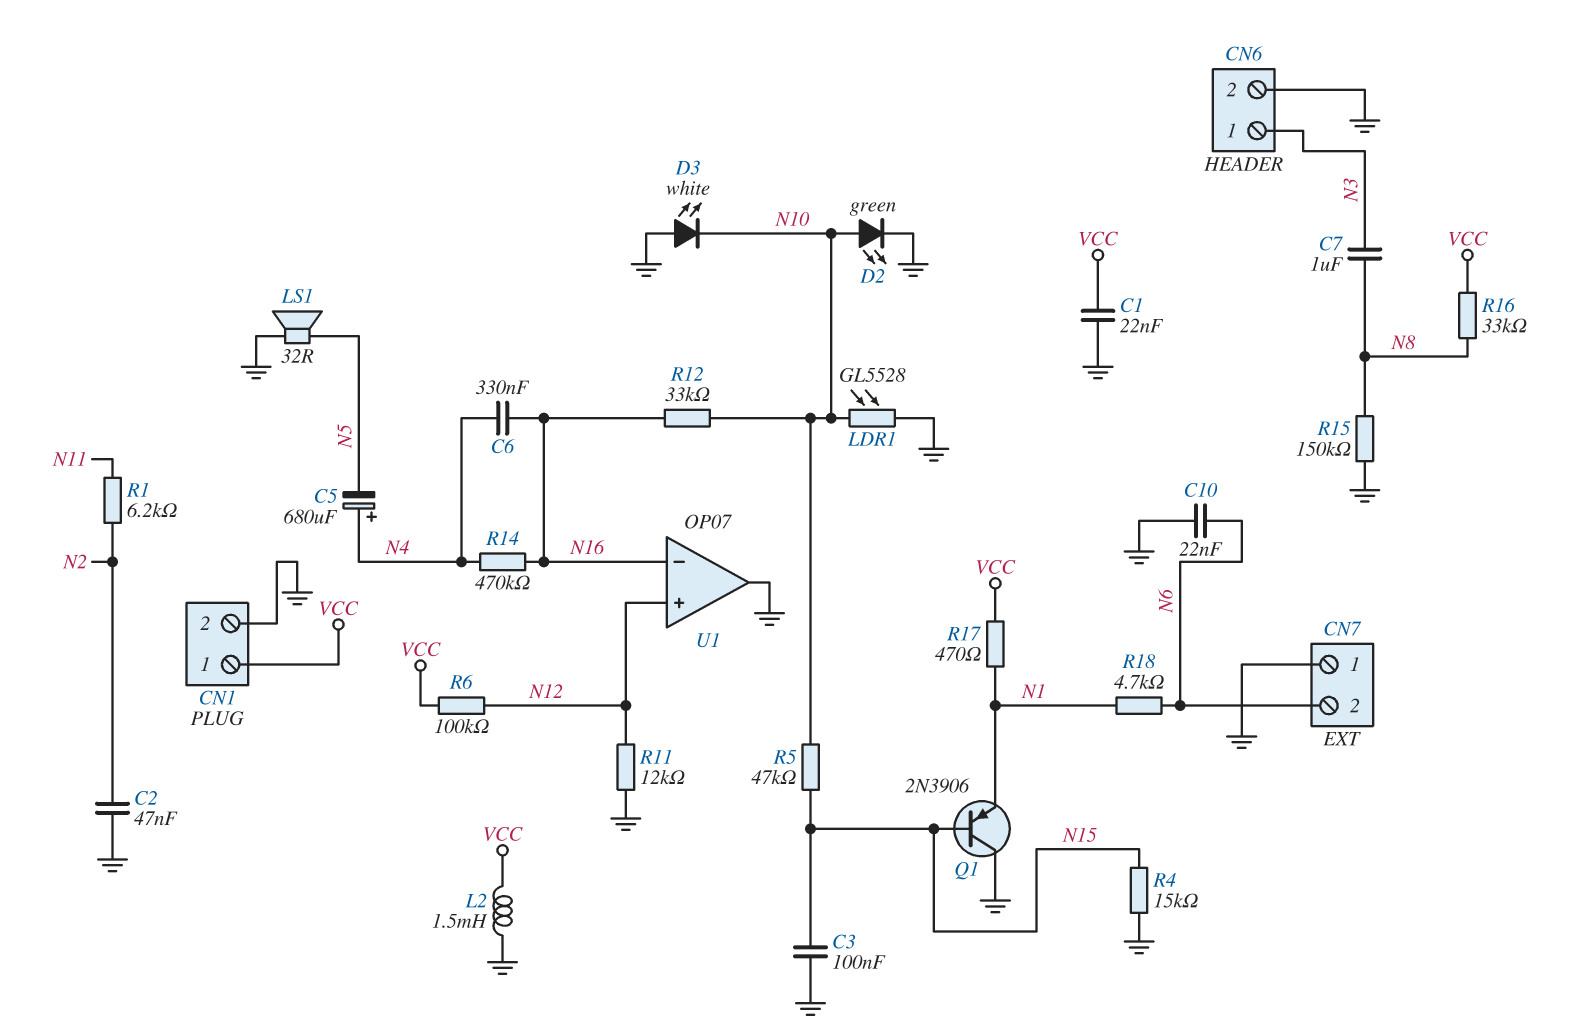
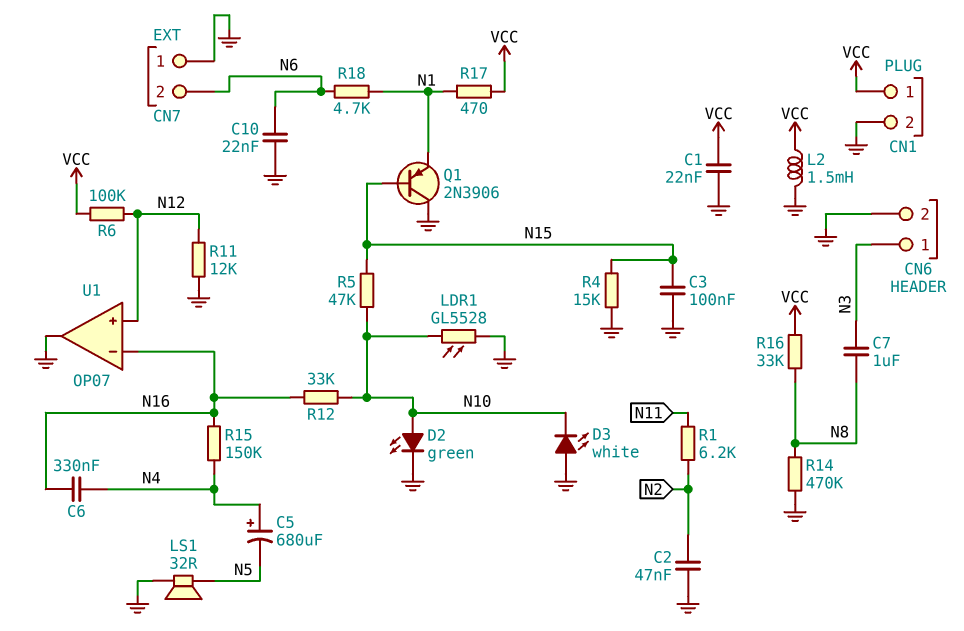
R14: 470k (N4, N16) -> 470k (GND, N8)
R15: 150k (GND, N8) -> 150k (N4, N16)

